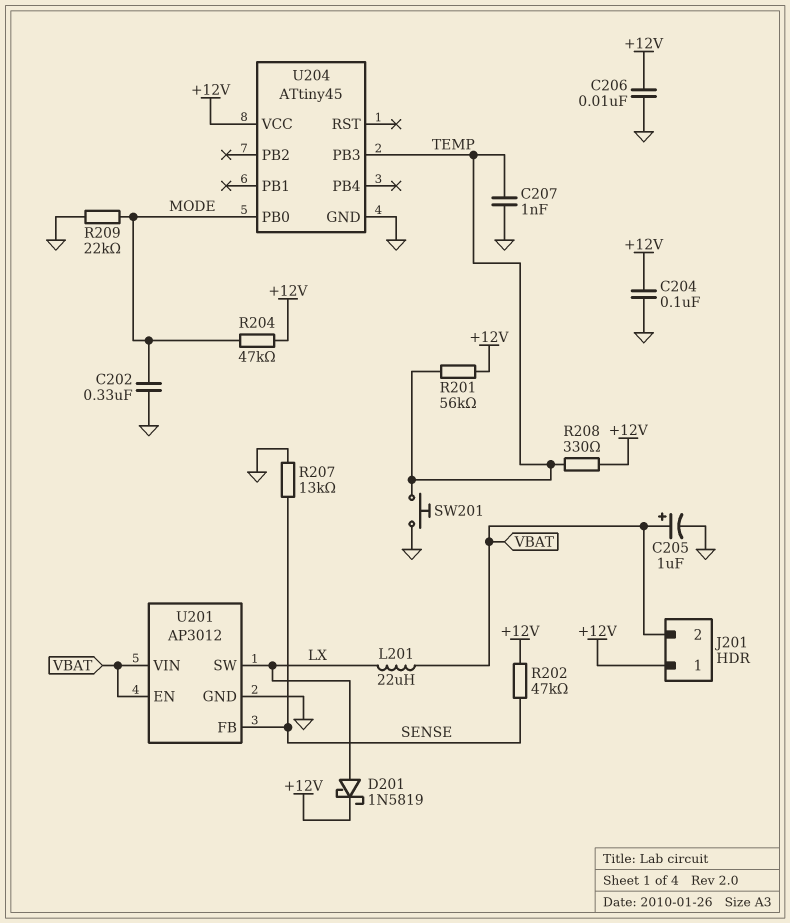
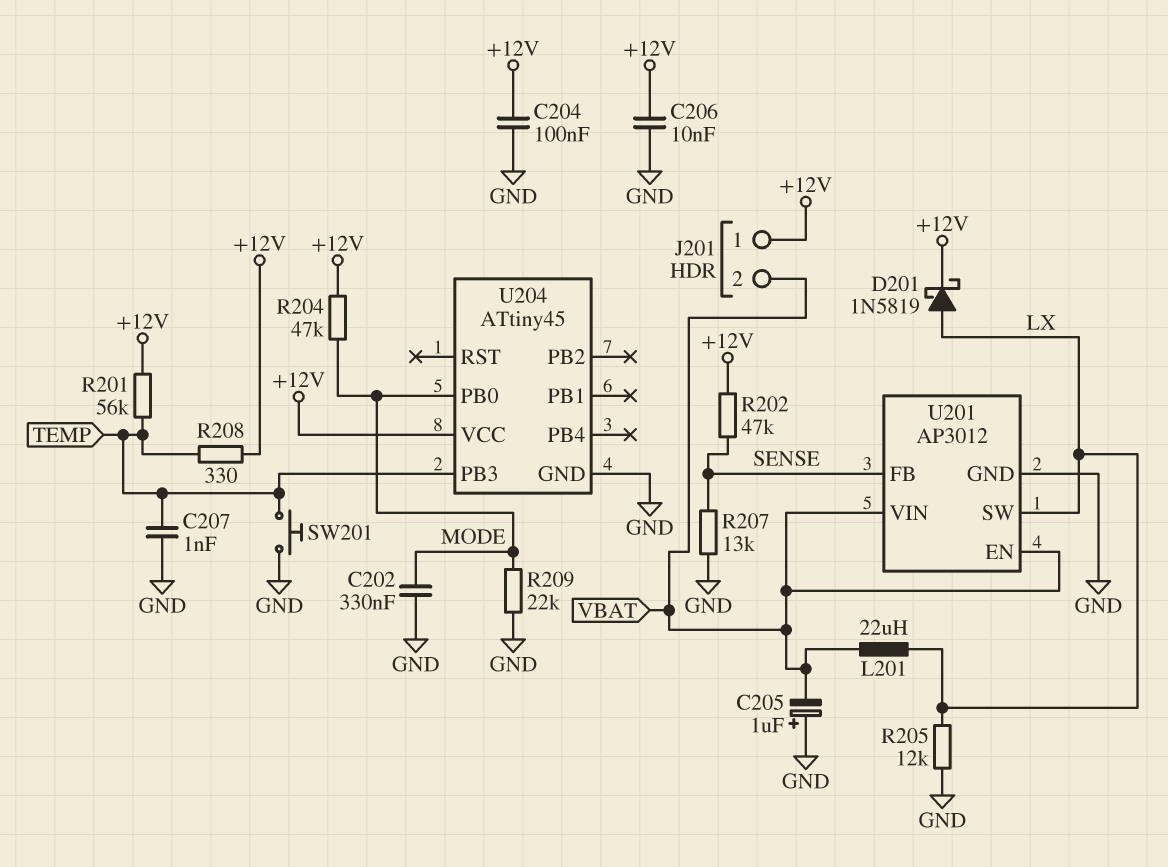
C205: 1uF (plus VBAT, minus GND) -> 1uF (plus GND, minus VBAT)
R205: none -> 12k (GND, LX)

